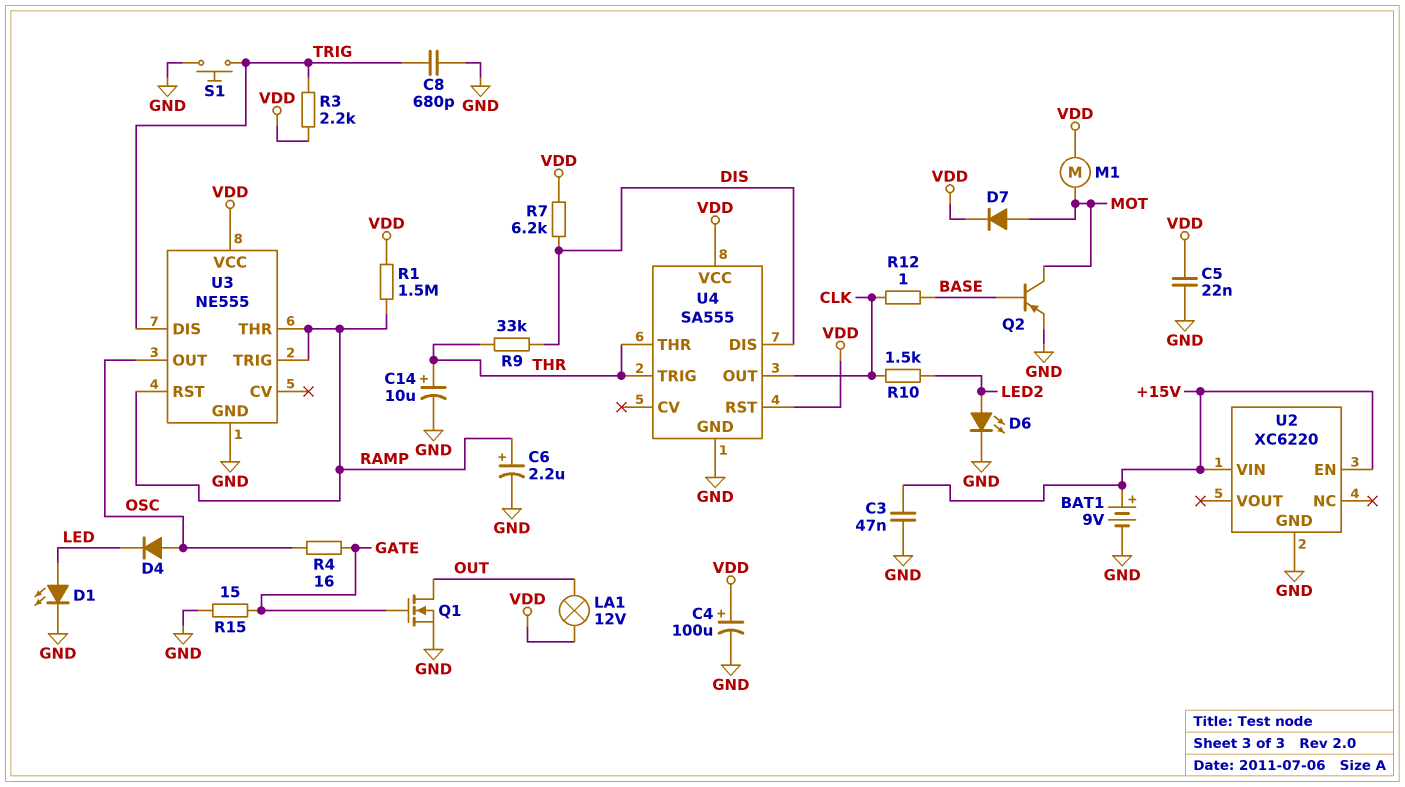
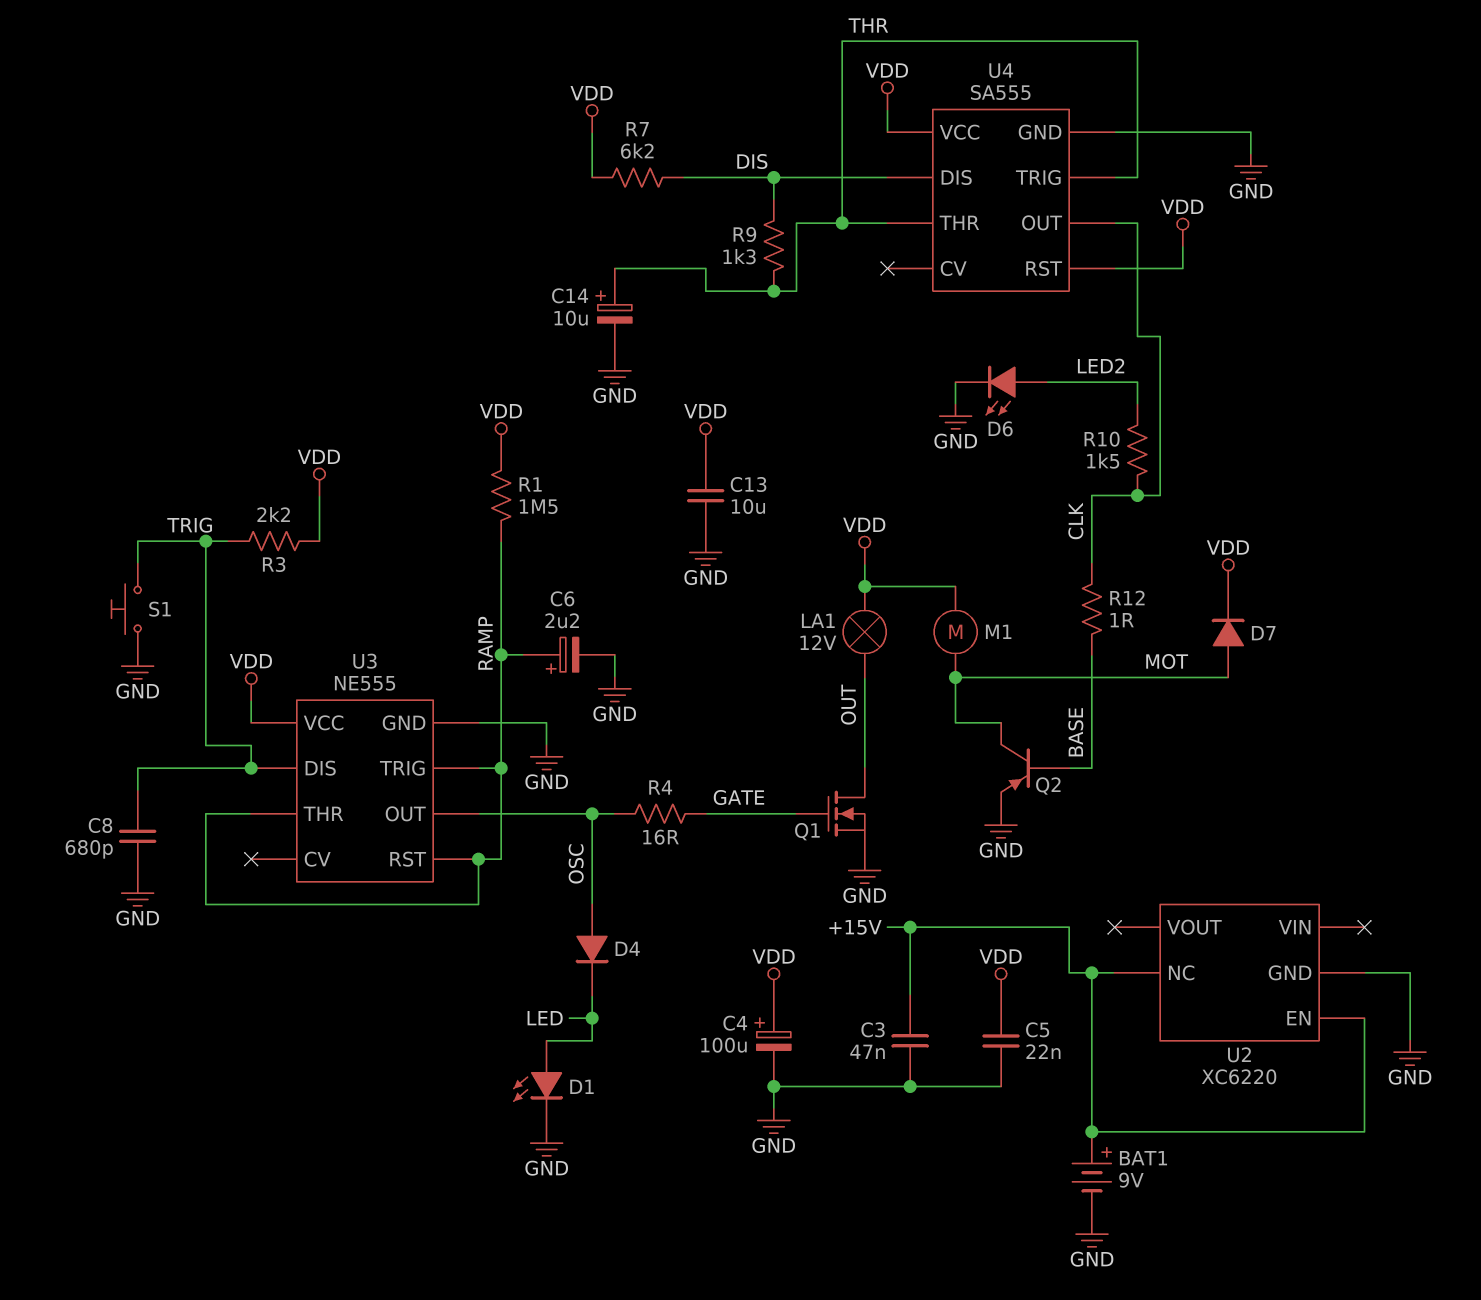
C13: none -> 10uF (GND, VDD)
R9: 33k (DIS, THR) -> 1.3k (DIS, THR)
R15: 15 (GATE, GND) -> none
U2 pin NC: none -> +15V
U2 pin VIN: +15V -> none

